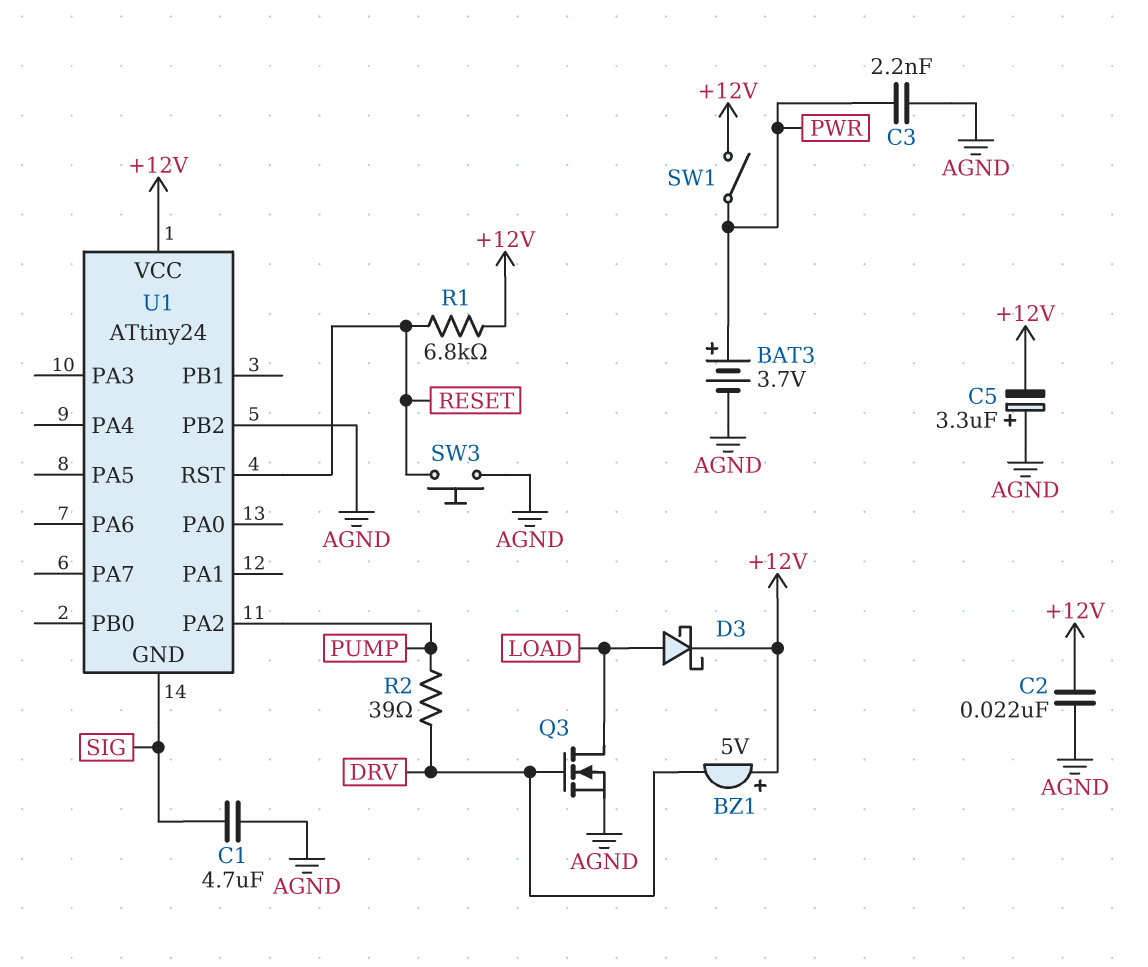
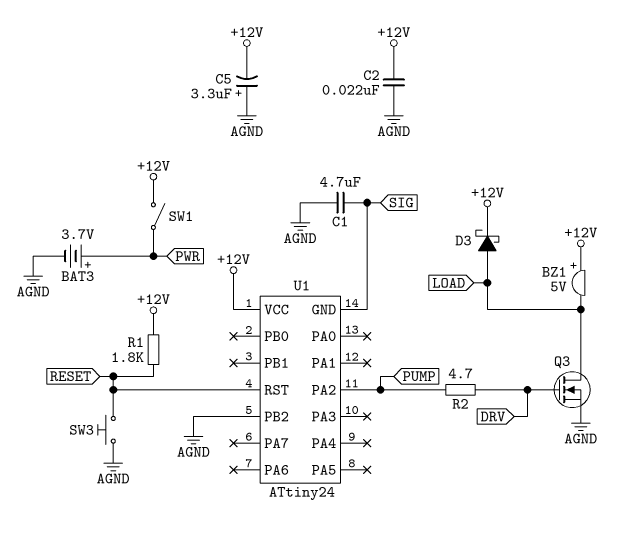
BZ1: buzzer 5V (plus +12V, minus DRV) -> buzzer 5V (plus +12V, minus LOAD)
C3: 2.2nF (AGND, PWR) -> none
R1: 6.8k (+12V, RESET) -> 1.8k (+12V, RESET)
R2: 39 (DRV, PUMP) -> 4.7 (DRV, PUMP)

